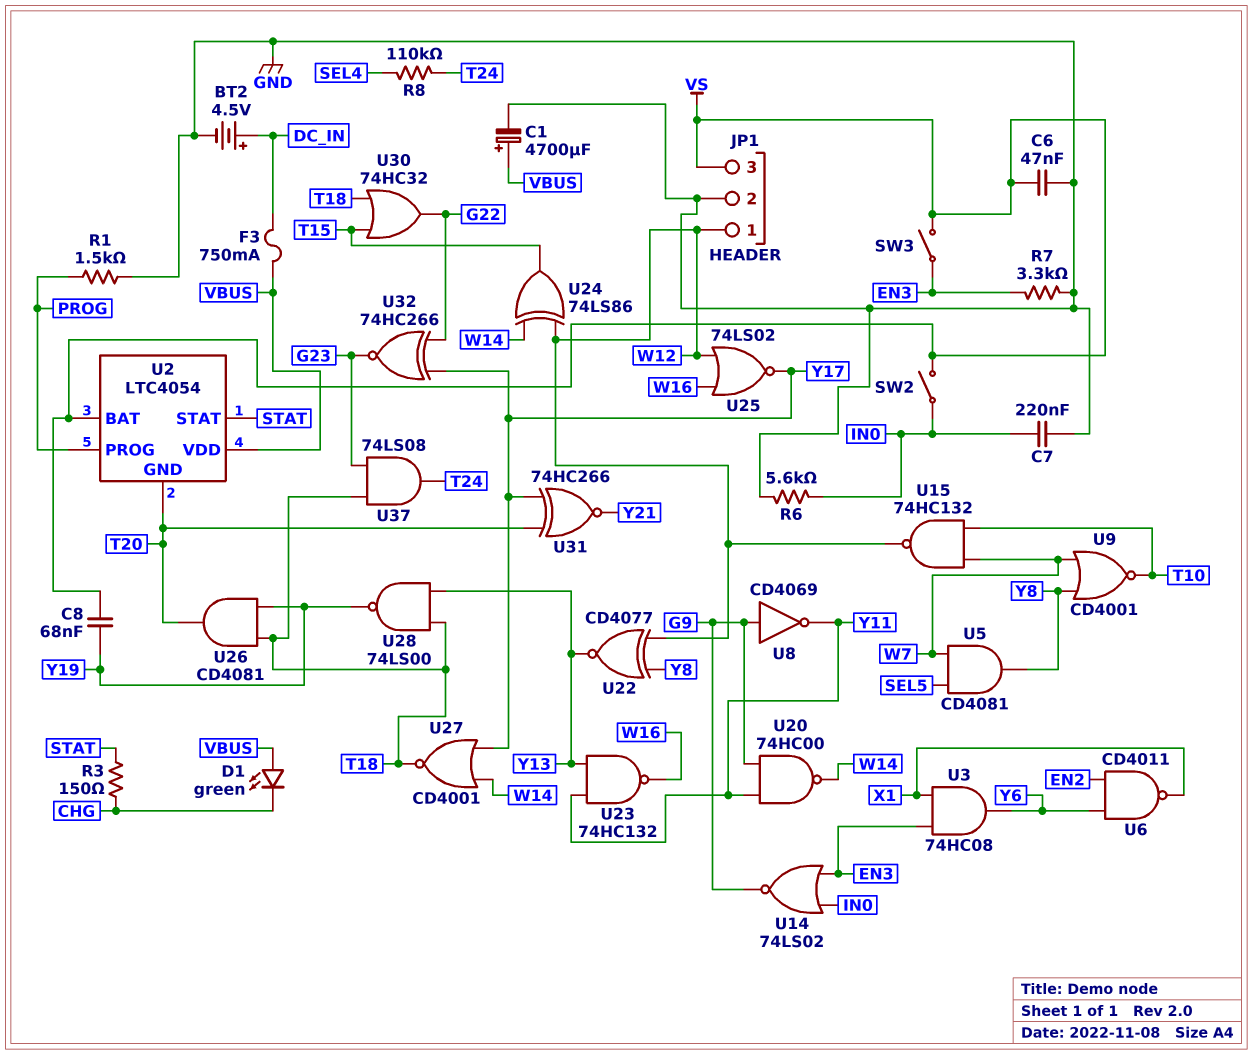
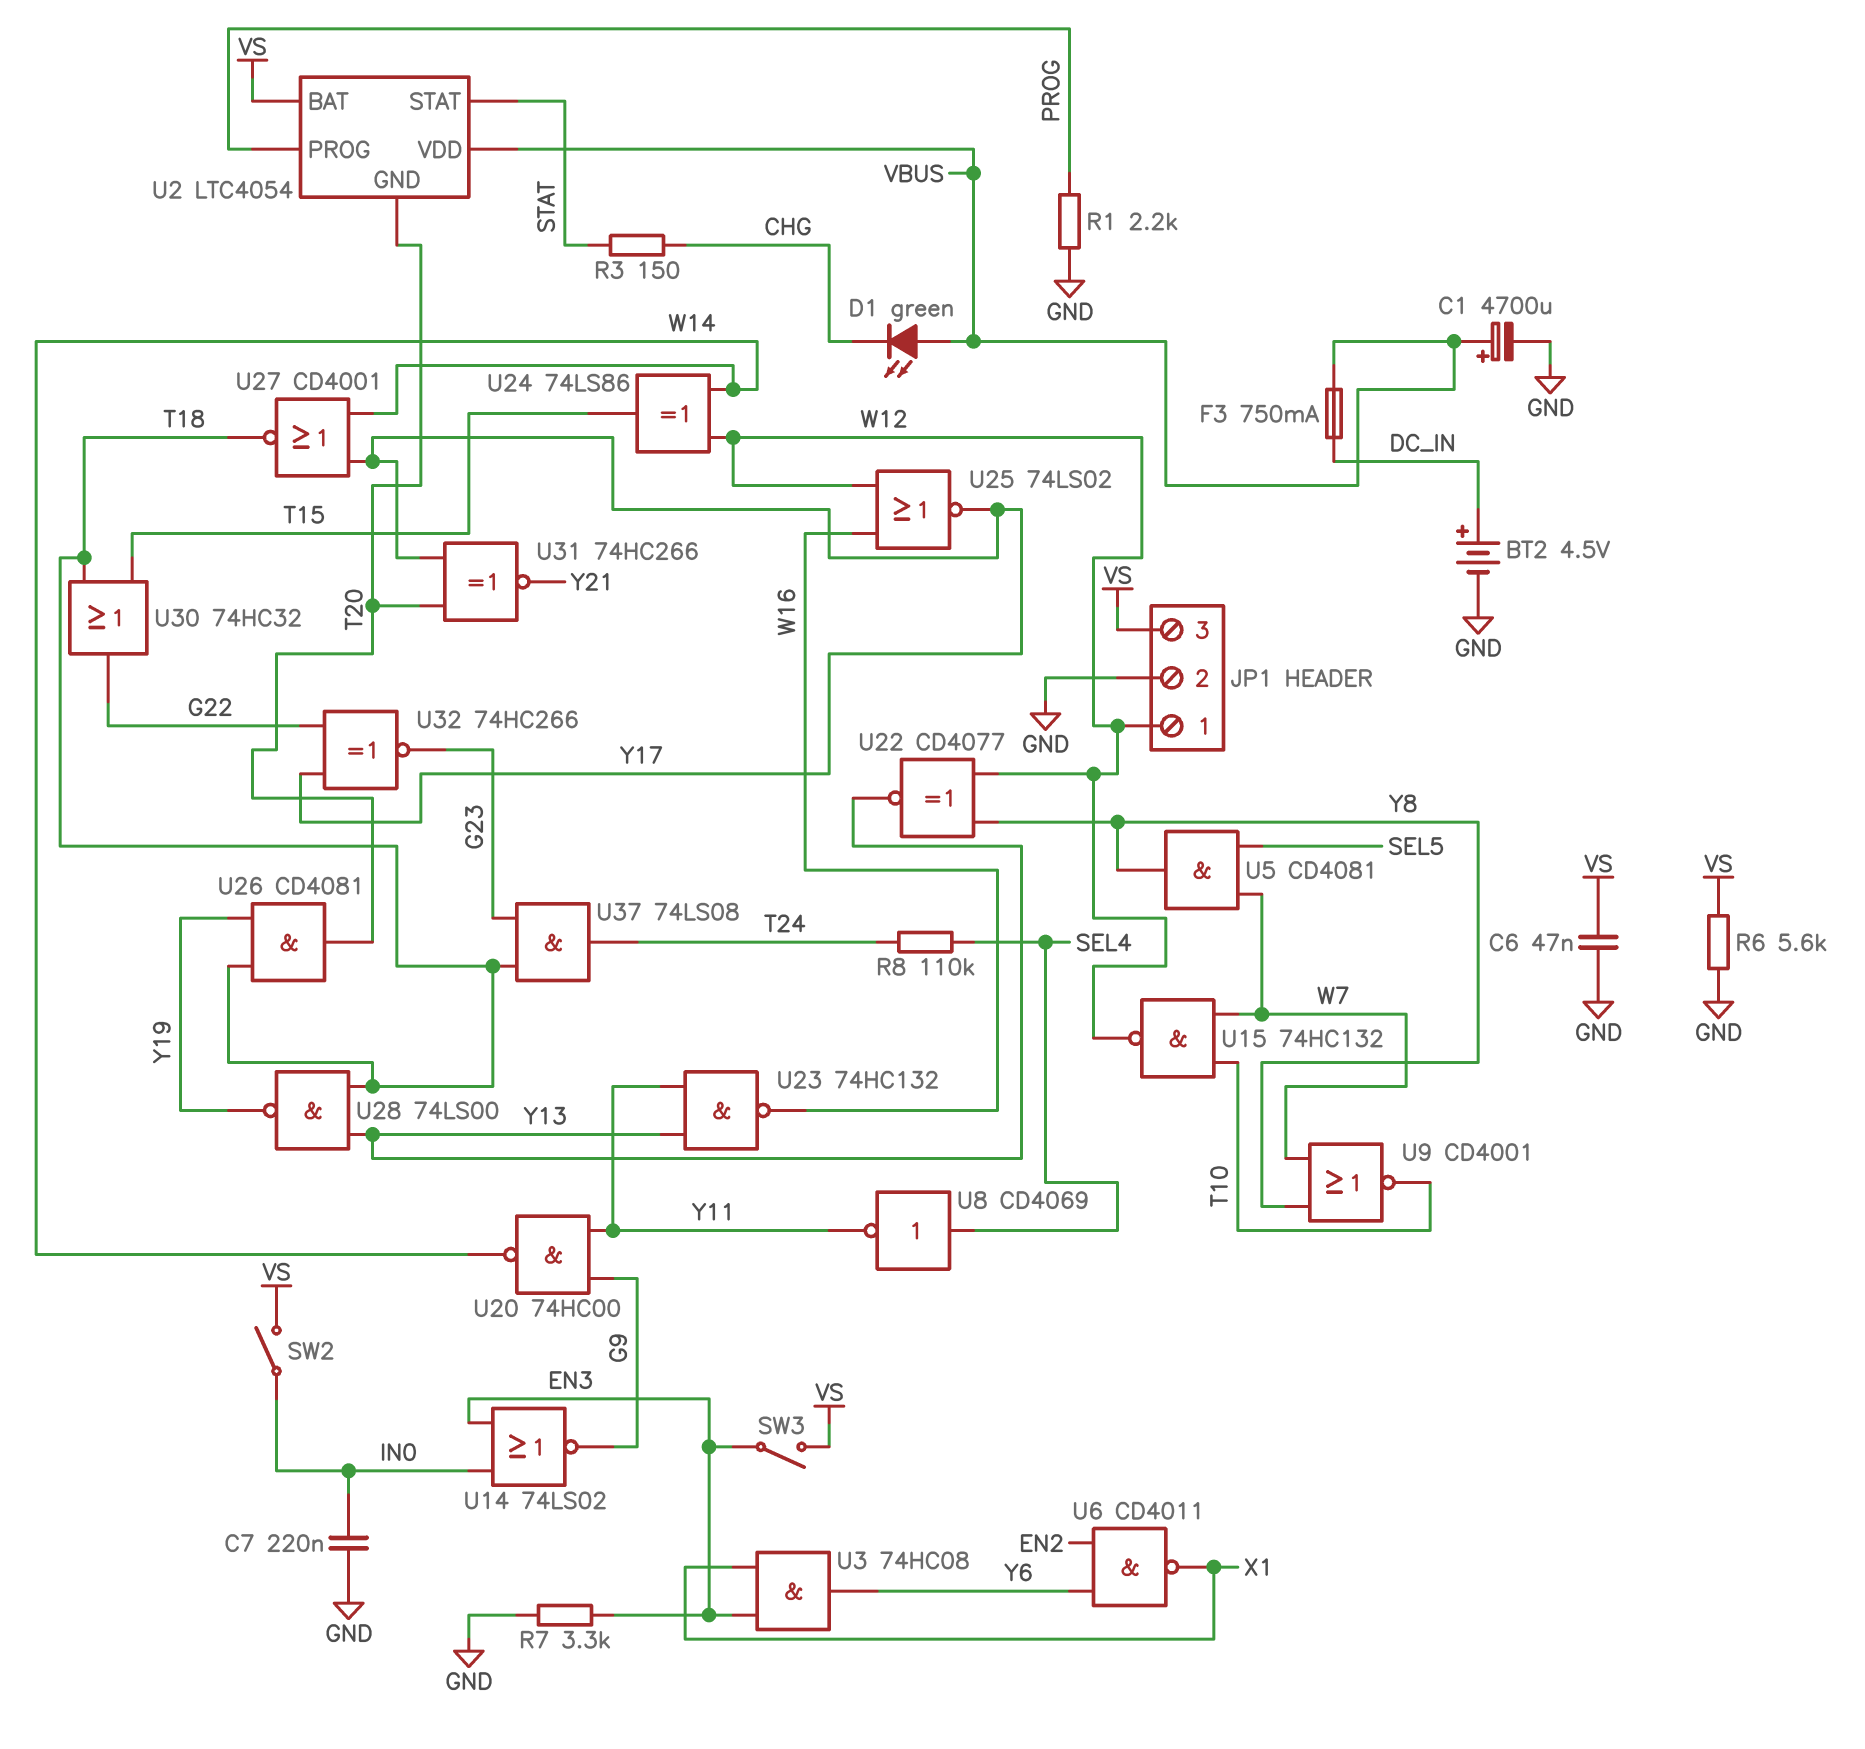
C8: 68nF (VS, Y19) -> none
R1: 1.5k (GND, PROG) -> 2.2k (GND, PROG)
R6: 5.6k (GND, IN0) -> 5.6k (GND, VS)
U8: NOT CD4069 (in G9, out Y11) -> NOT CD4069 (in SEL4, out Y11)

